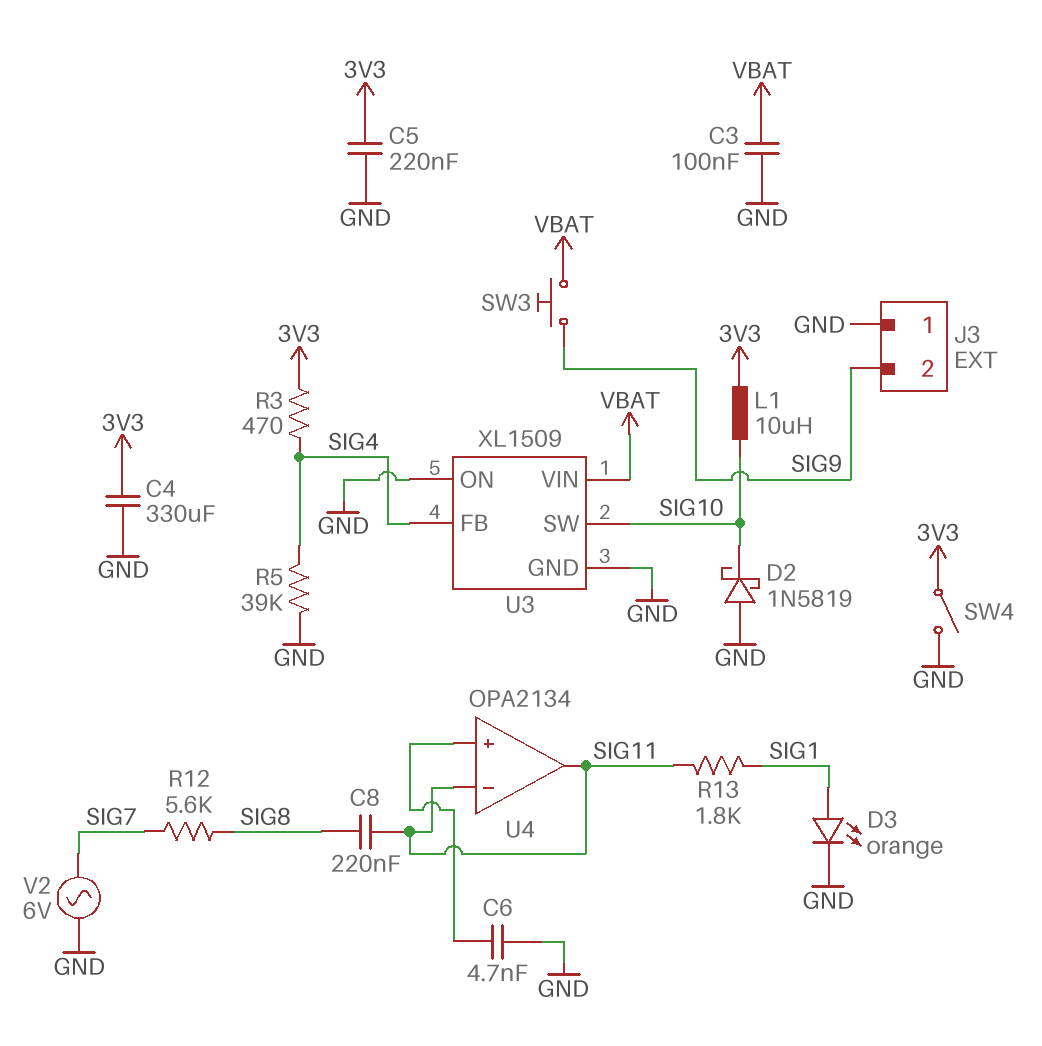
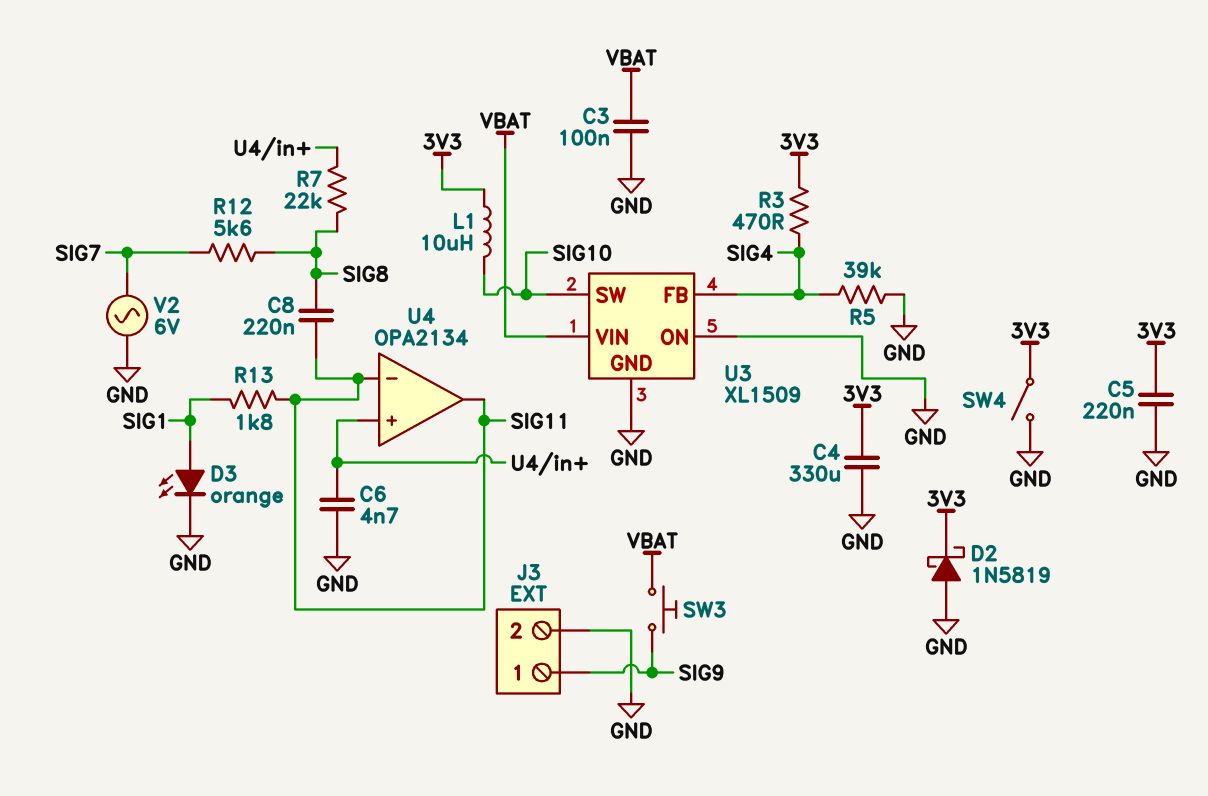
D2: schottky 1N5819 (A GND, K SIG10) -> schottky 1N5819 (A GND, K 3V3)
J3 pin 1: GND -> SIG9
J3 pin 2: SIG9 -> GND
R7: none -> 22k (SIG8, U4/in+)

